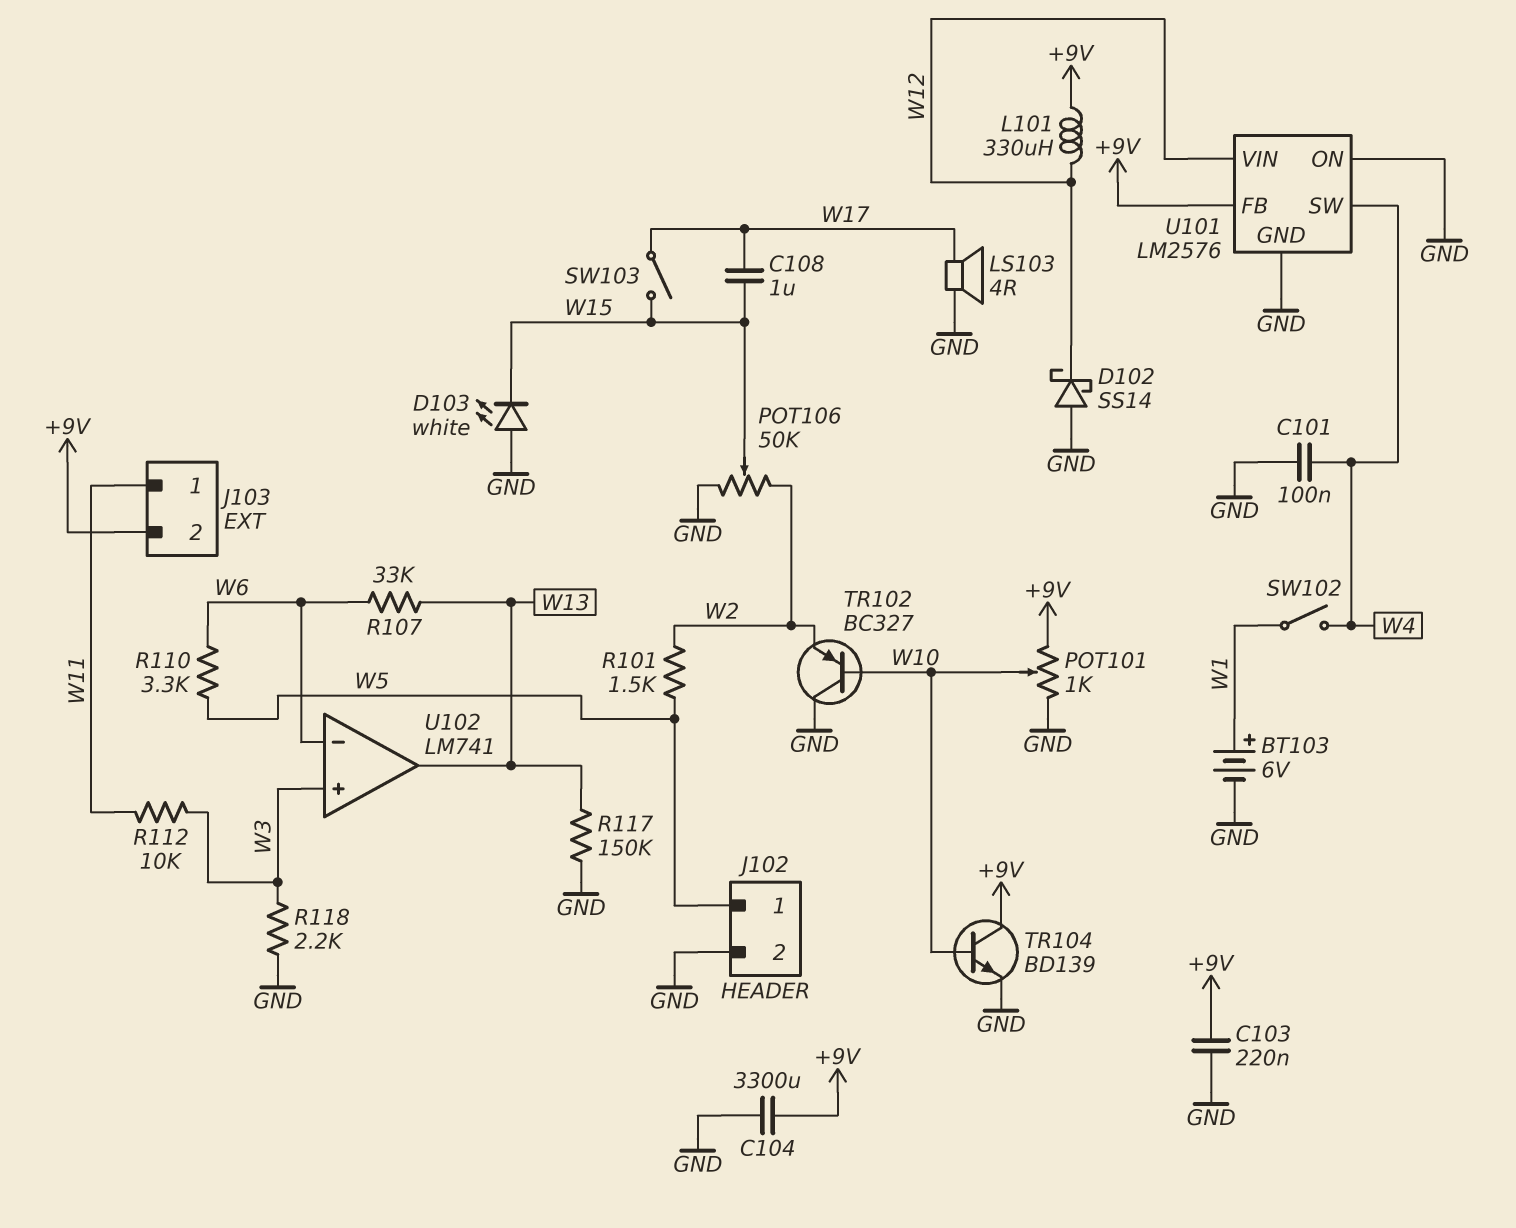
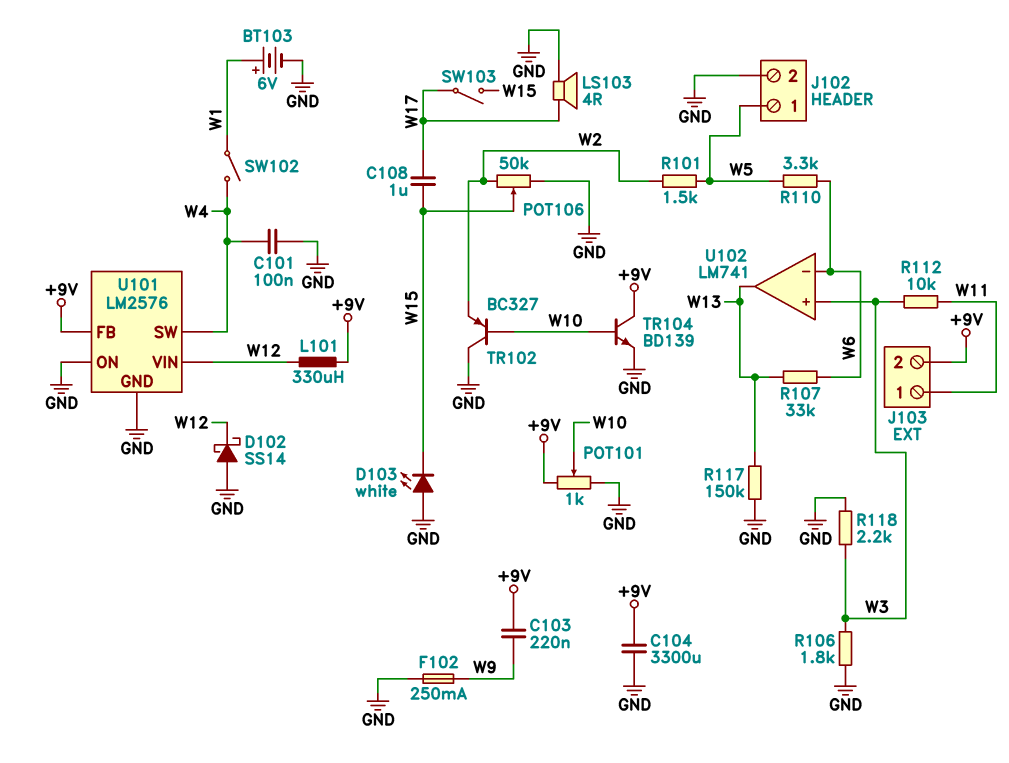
C103: 220nF (+9V, GND) -> 220nF (+9V, W9)
F102: none -> 250mA (GND, W9)
R106: none -> 1.8k (GND, W3)

